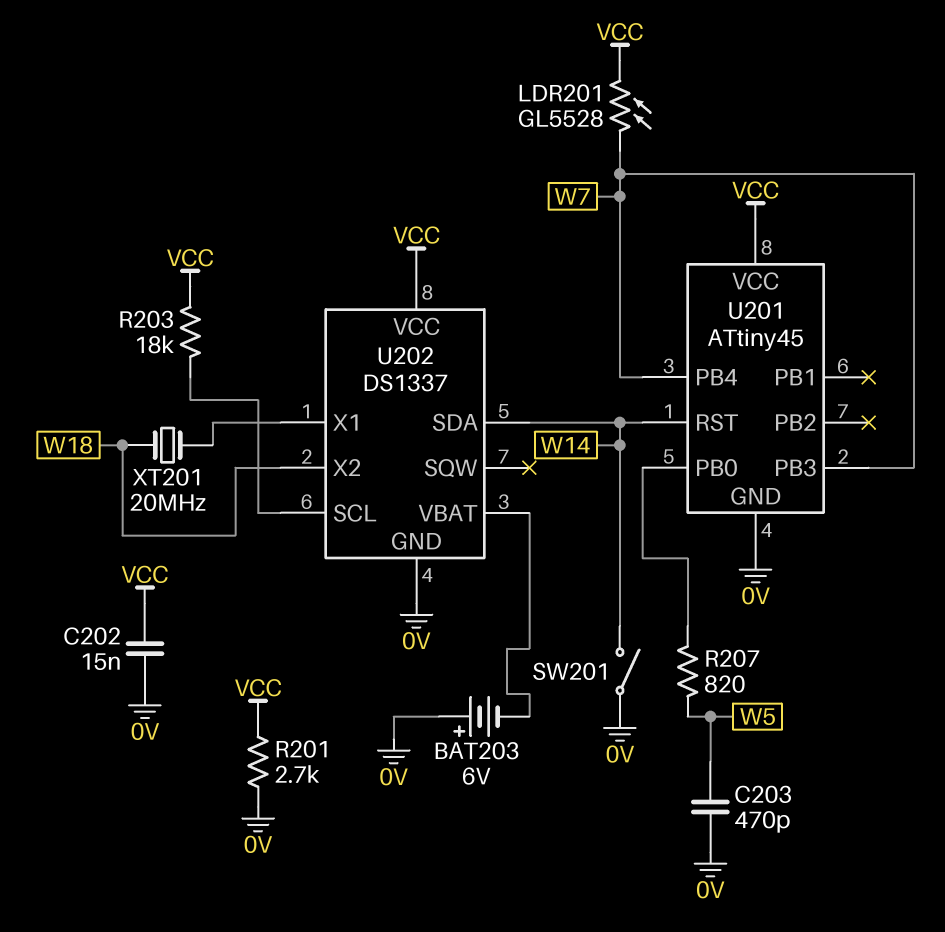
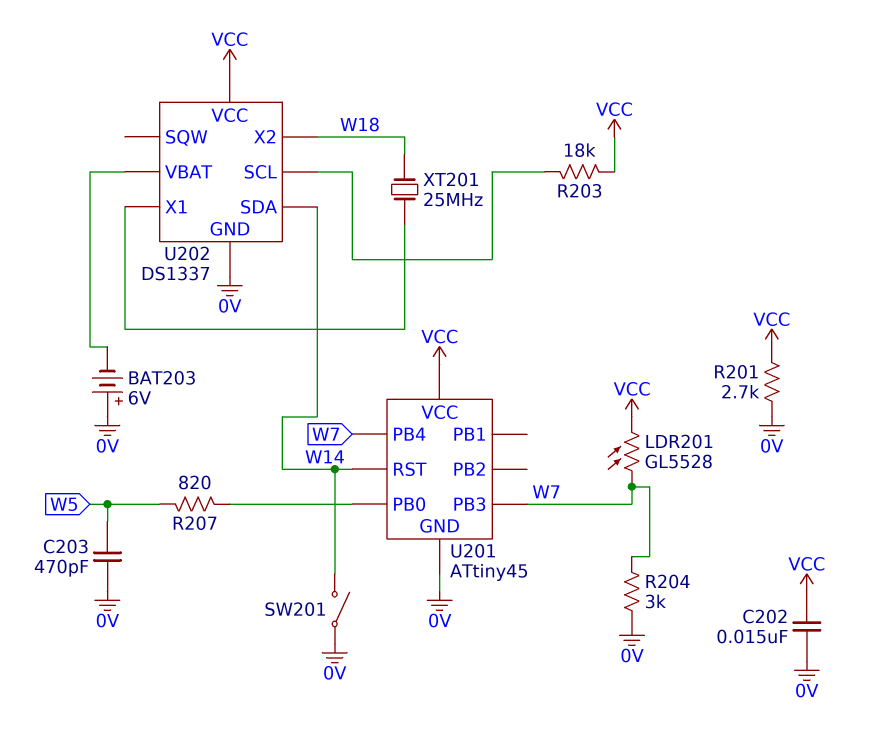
R204: none -> 3k (0V, W7)
XT201: 20MHz (U202/X1, W18) -> 25MHz (U202/X1, W18)

